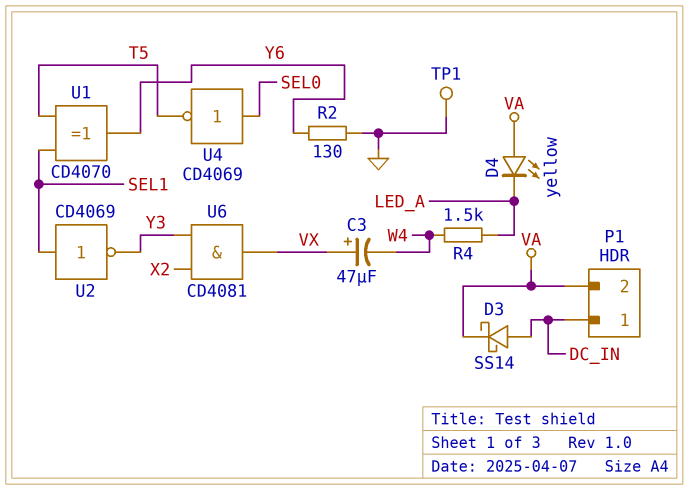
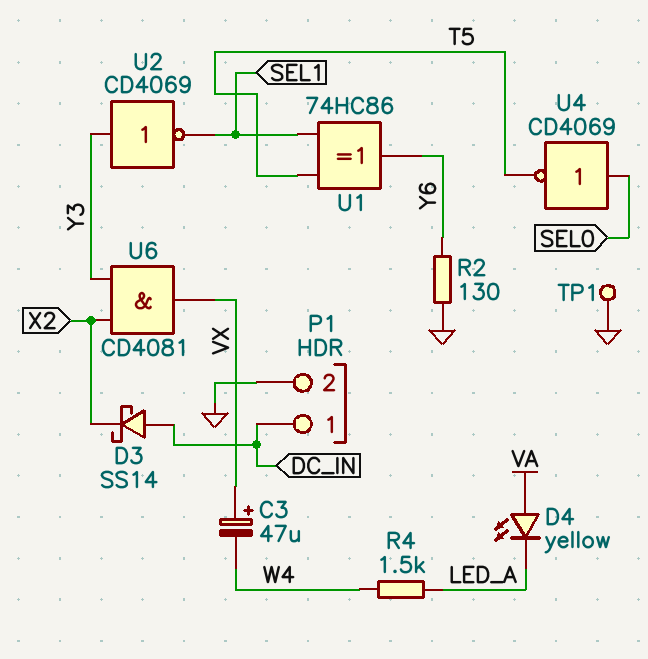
D3: schottky SS14 (A DC_IN, K VA) -> schottky SS14 (A DC_IN, K X2)
P1 pin 2: VA -> GND
U1: XOR CD4070 (in SEL1, in T5, out Y6) -> XOR 74HC86 (in SEL1, in T5, out Y6)
U2: NOT CD4069 (in SEL1, out Y3) -> NOT CD4069 (in Y3, out SEL1)

